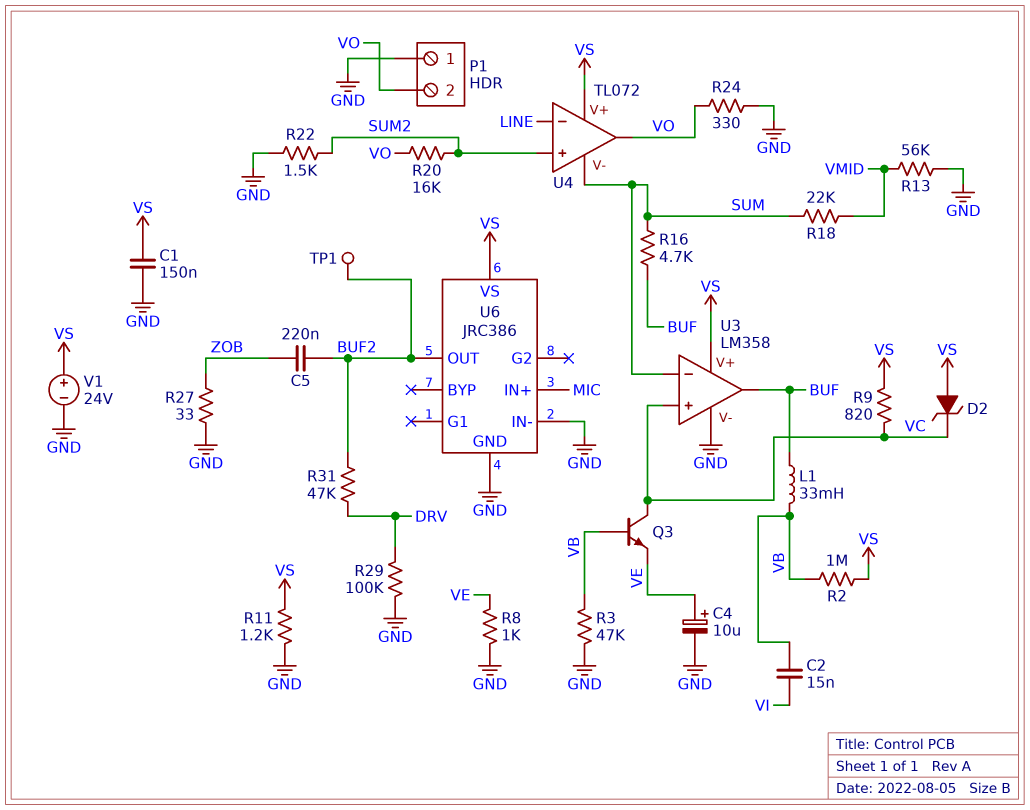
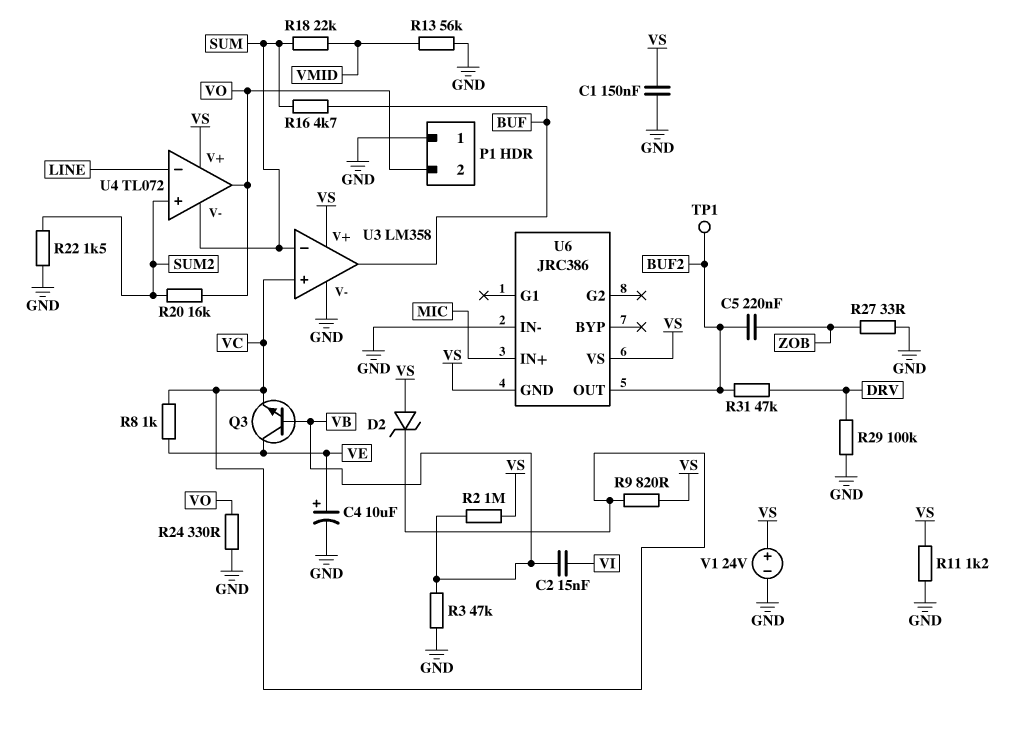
L1: 33mH (BUF, VB) -> none
Q3: NPN (B VB, C VC, E VE) -> NPN (B VB, C VE, E VC)
R8: 1k (GND, VE) -> 1k (VC, VE)
U6 pin GND: GND -> VS

